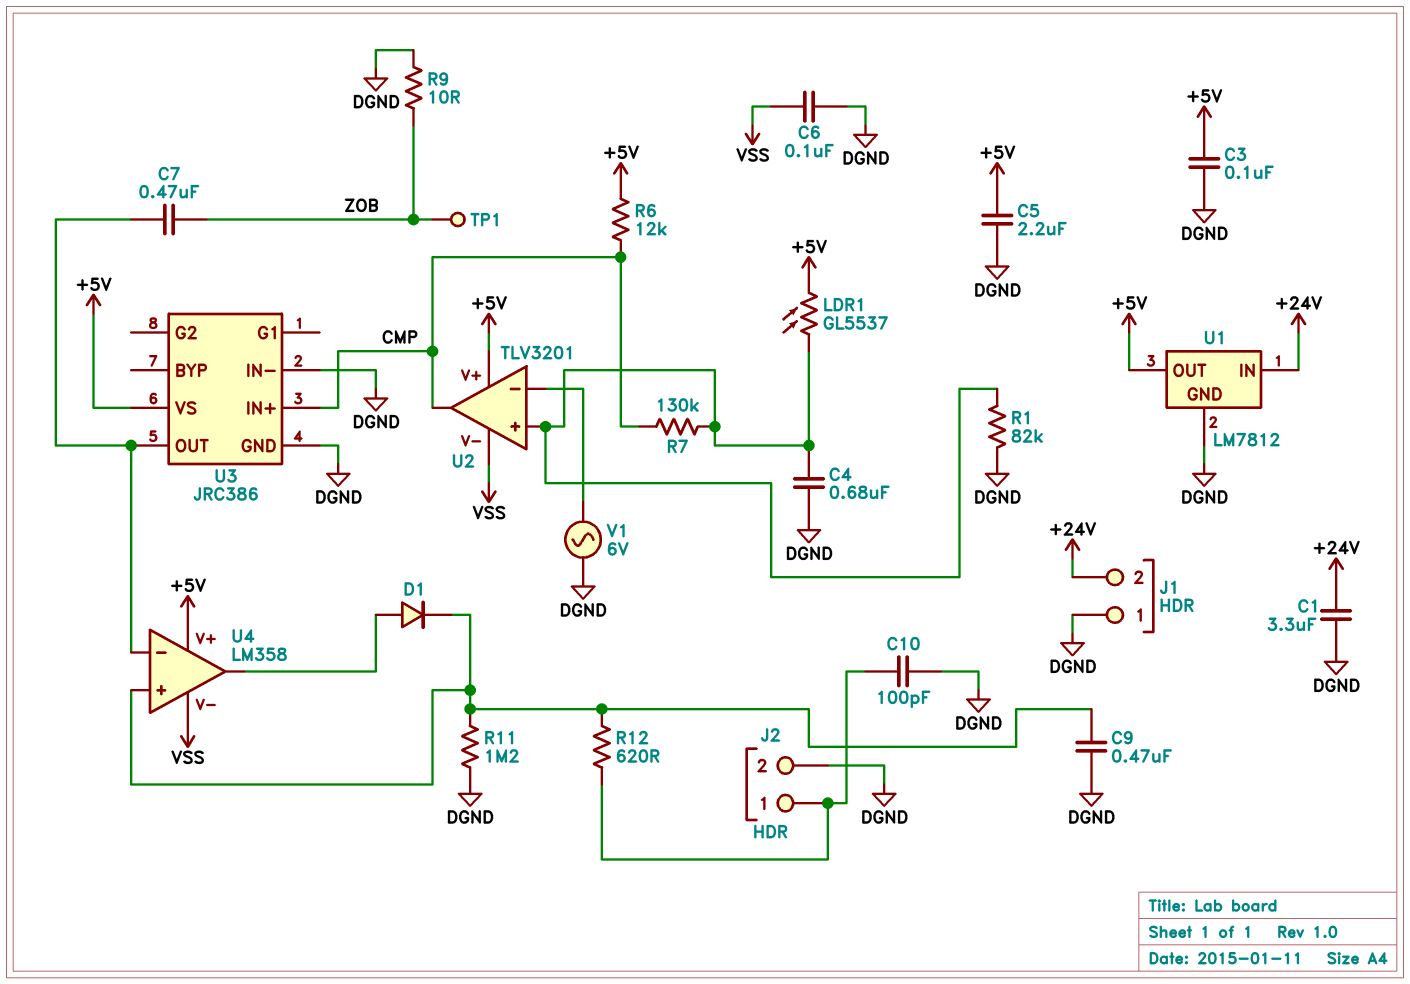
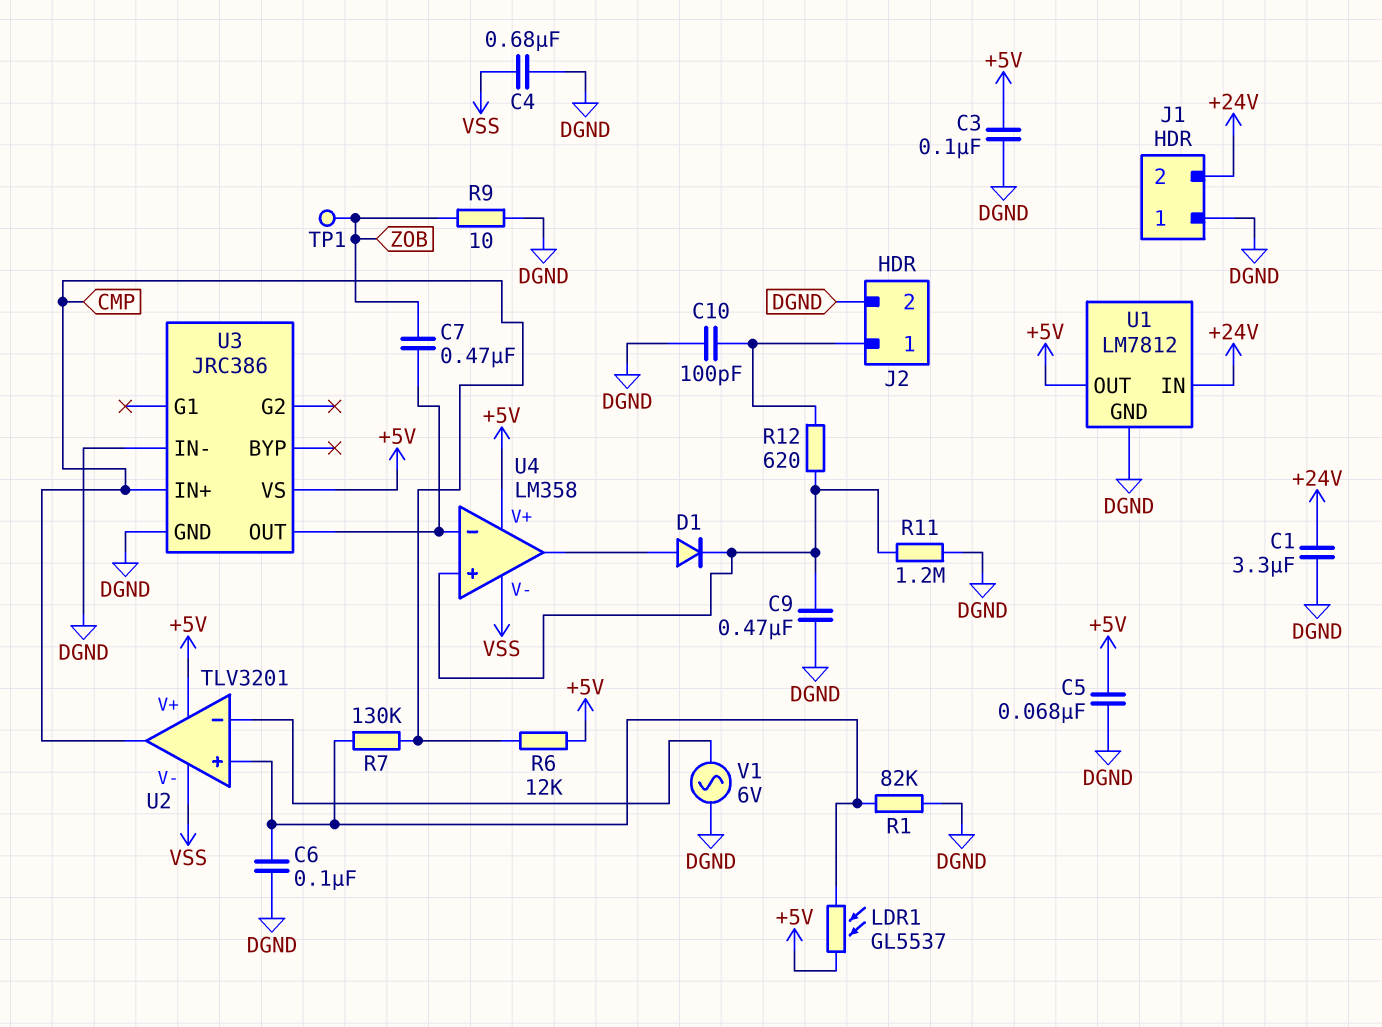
C4: 680nF (DGND, U2/in+) -> 680nF (DGND, VSS)
C5: 2.2uF (+5V, DGND) -> 68nF (+5V, DGND)
C6: 100nF (DGND, VSS) -> 100nF (DGND, U2/in+)

